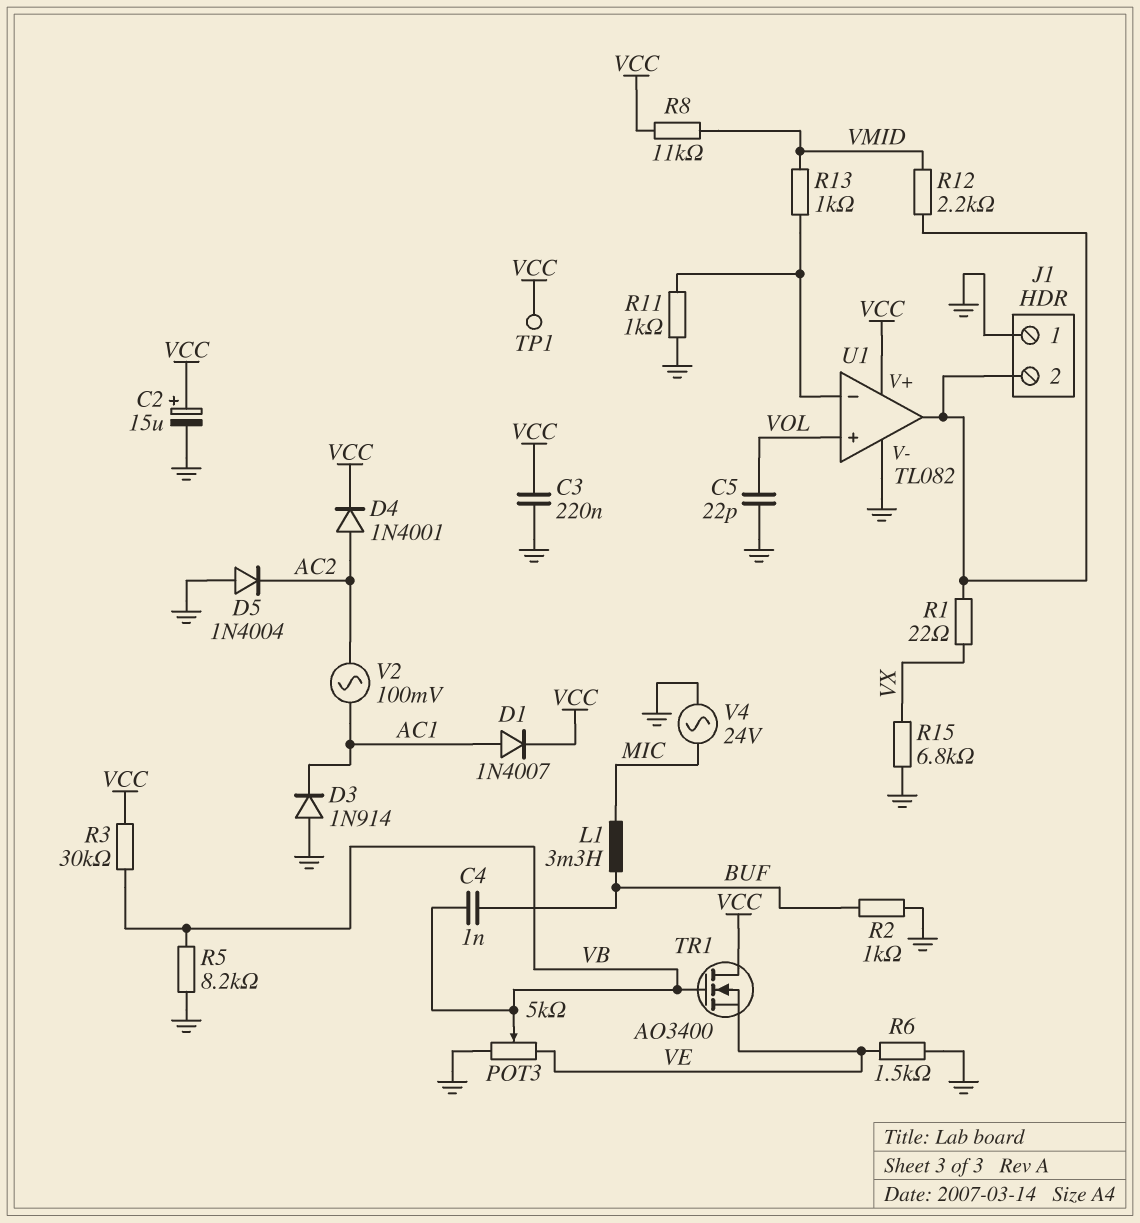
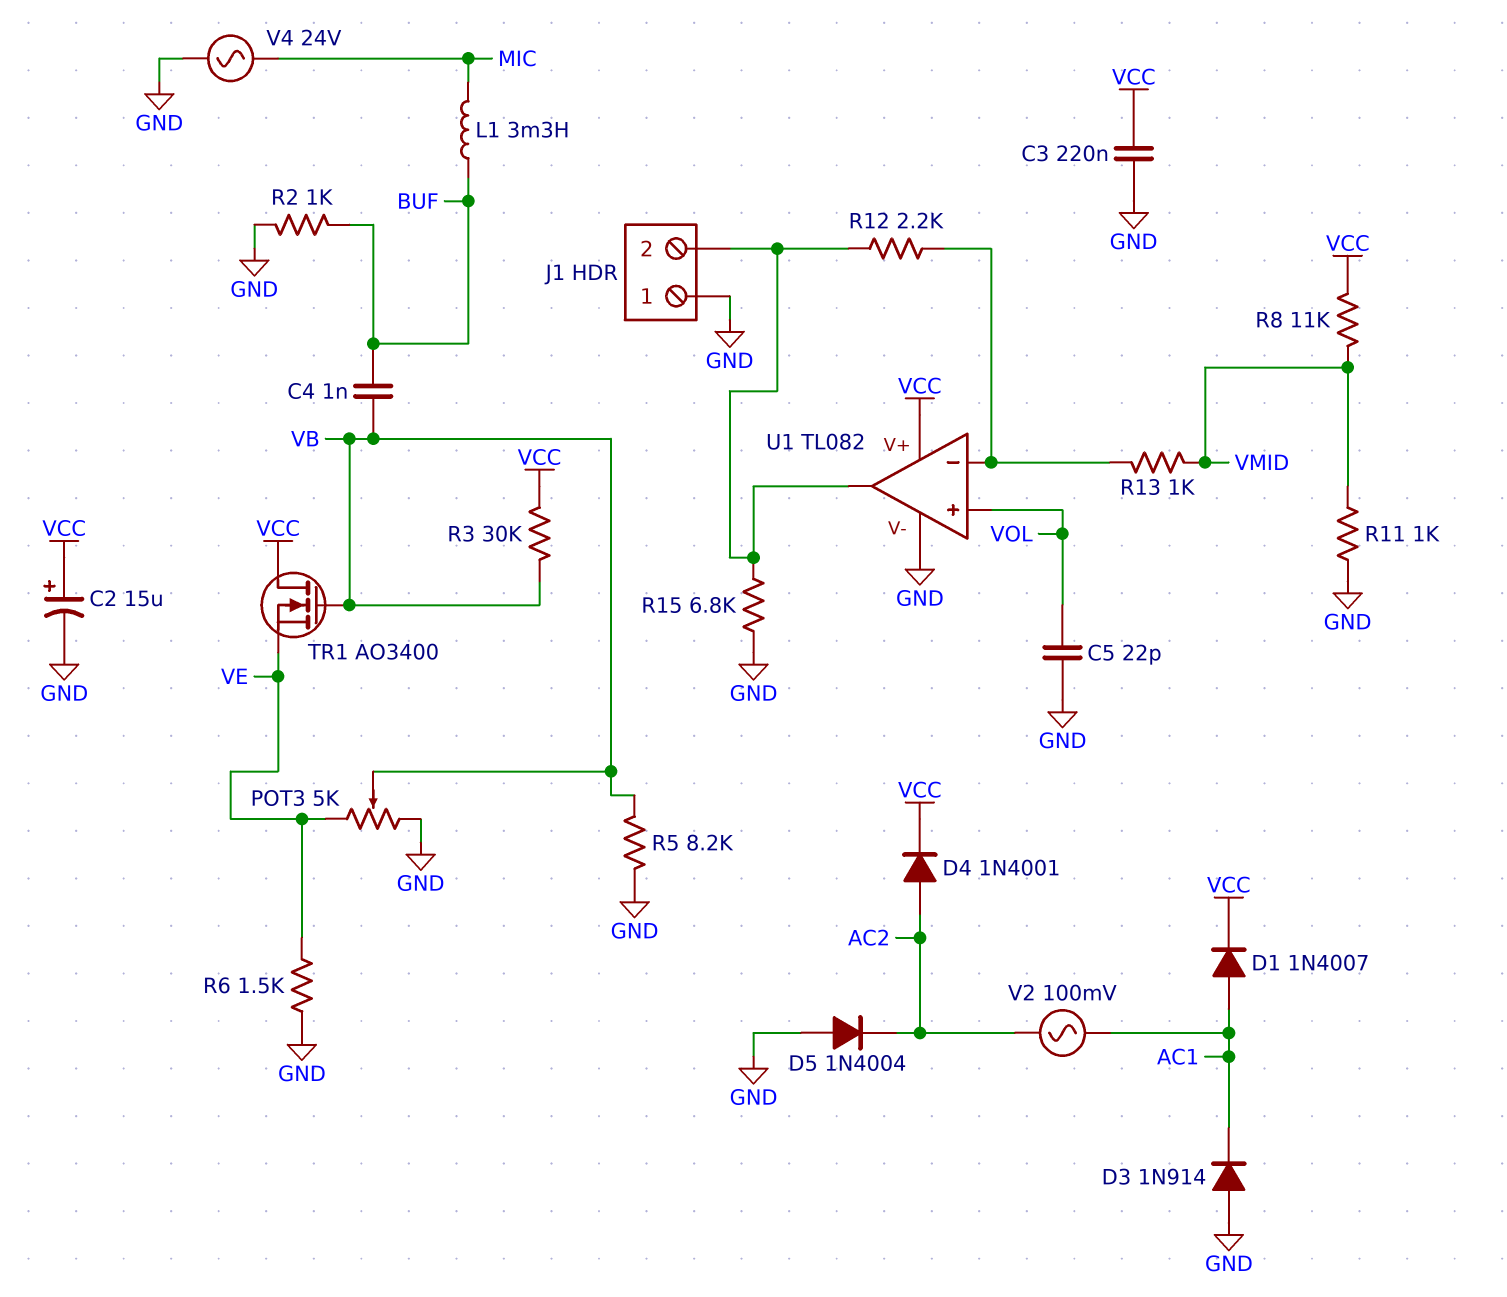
R1: 22 (J1/2, VX) -> none
R11: 1k (GND, U1/in-) -> 1k (GND, VMID)
R12: 2.2k (J1/2, VMID) -> 2.2k (J1/2, U1/in-)
R15: 6.8k (GND, VX) -> 6.8k (GND, J1/2)
TP1: test point (VCC) -> none

